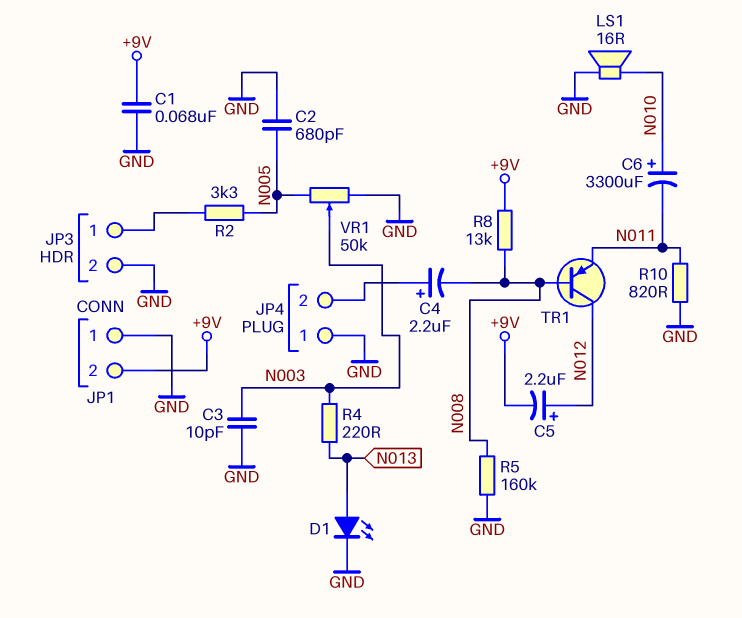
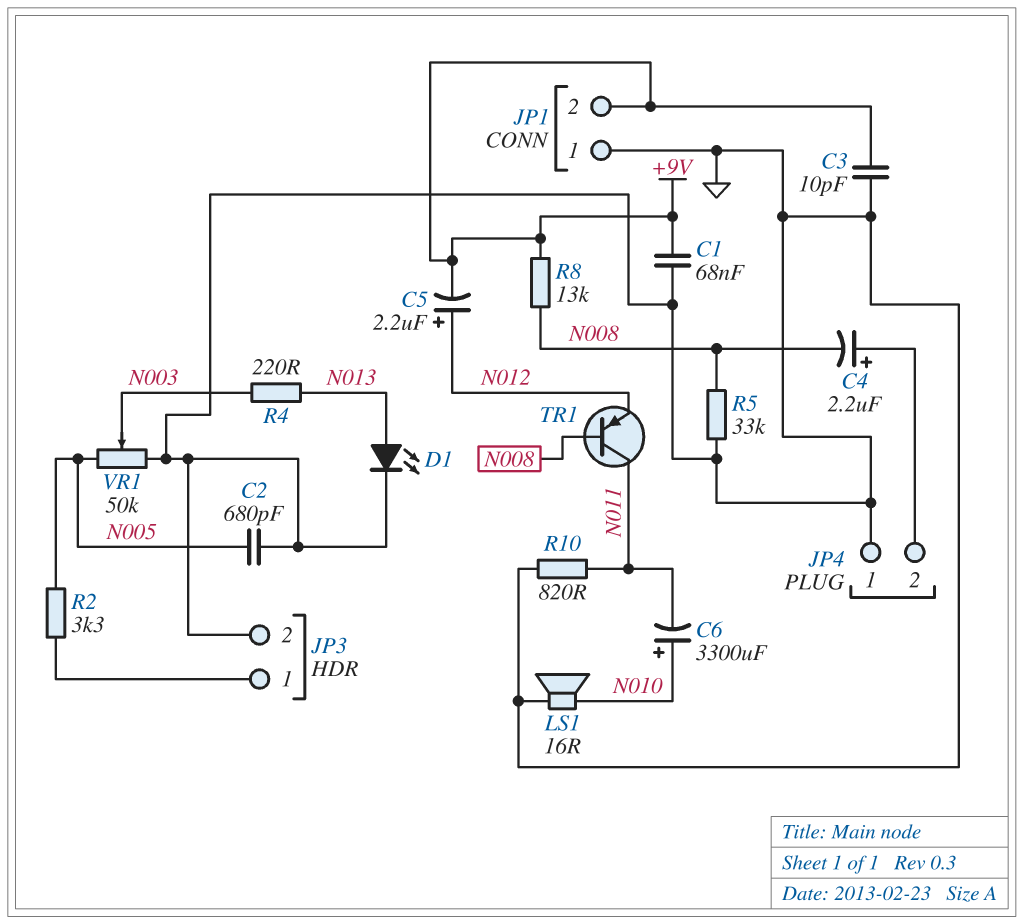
C3: 10pF (GND, N003) -> 10pF (+9V, GND)
R5: 160k (GND, N008) -> 33k (GND, N008)
TR1: PNP (B N008, C N012, E N011) -> PNP (B N008, C N011, E N012)

